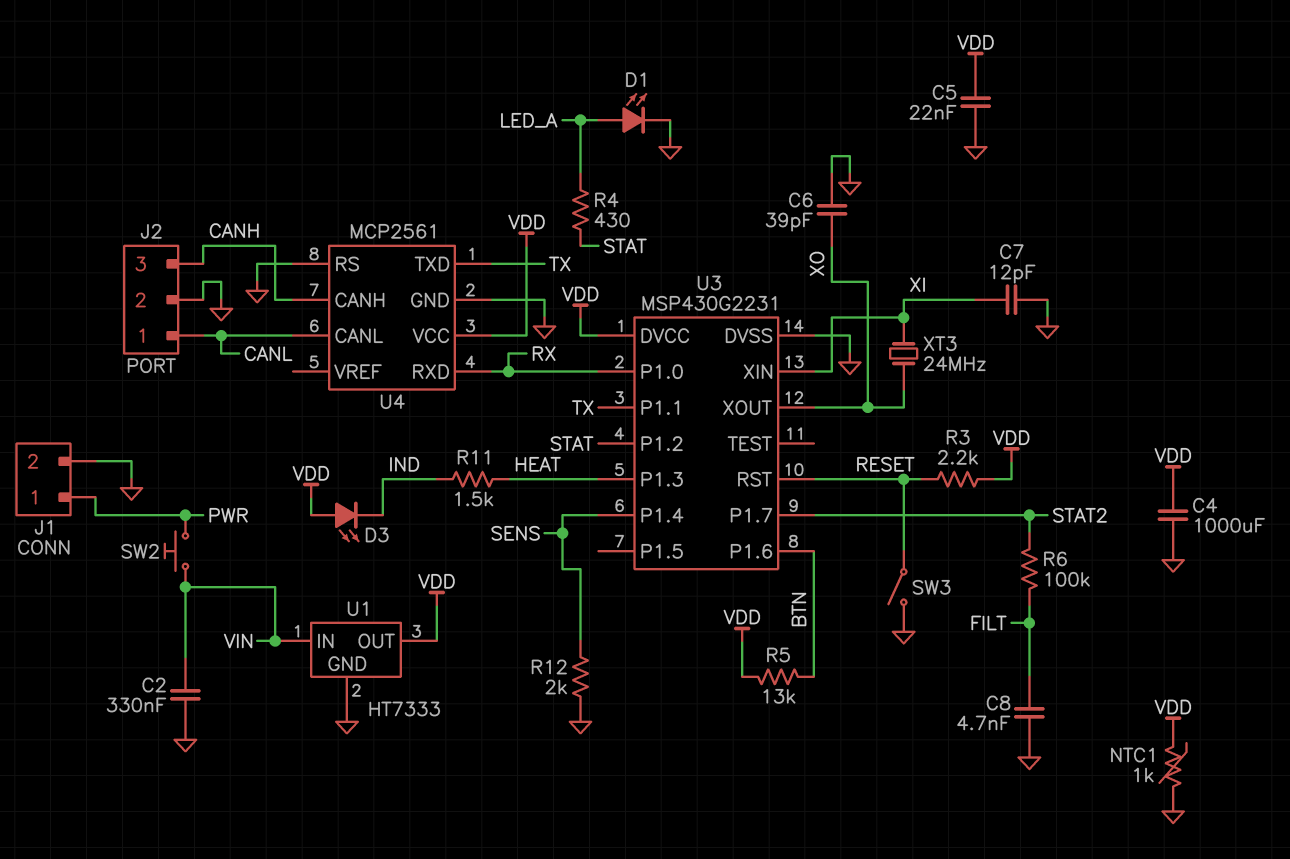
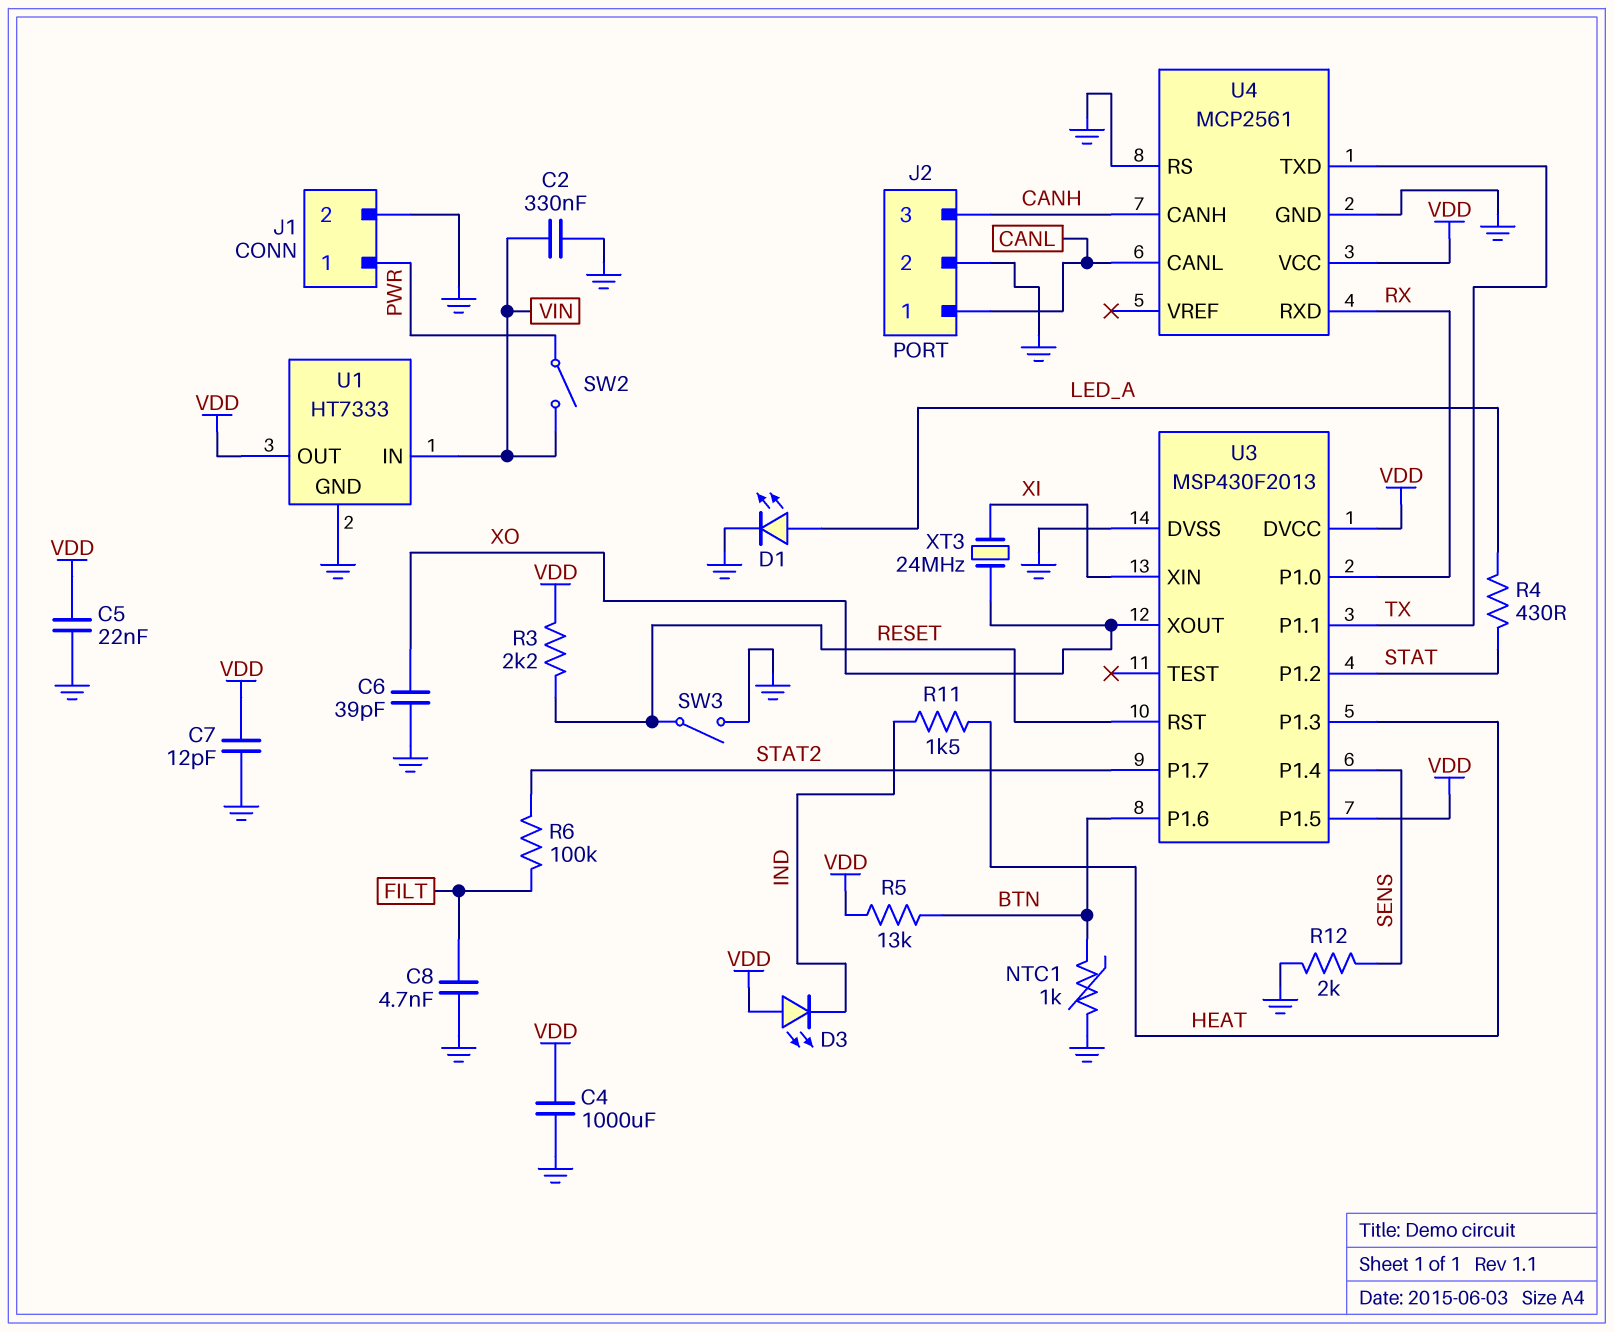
C7: 12pF (GND, XI) -> 12pF (GND, VDD)
NTC1: 1k (GND, VDD) -> 1k (BTN, GND)
SW2: button (PWR, VIN) -> switch (PWR, VIN)
U3: MSP430G2231 -> MSP430F2013
U3 pin P1.5: none -> VDD

